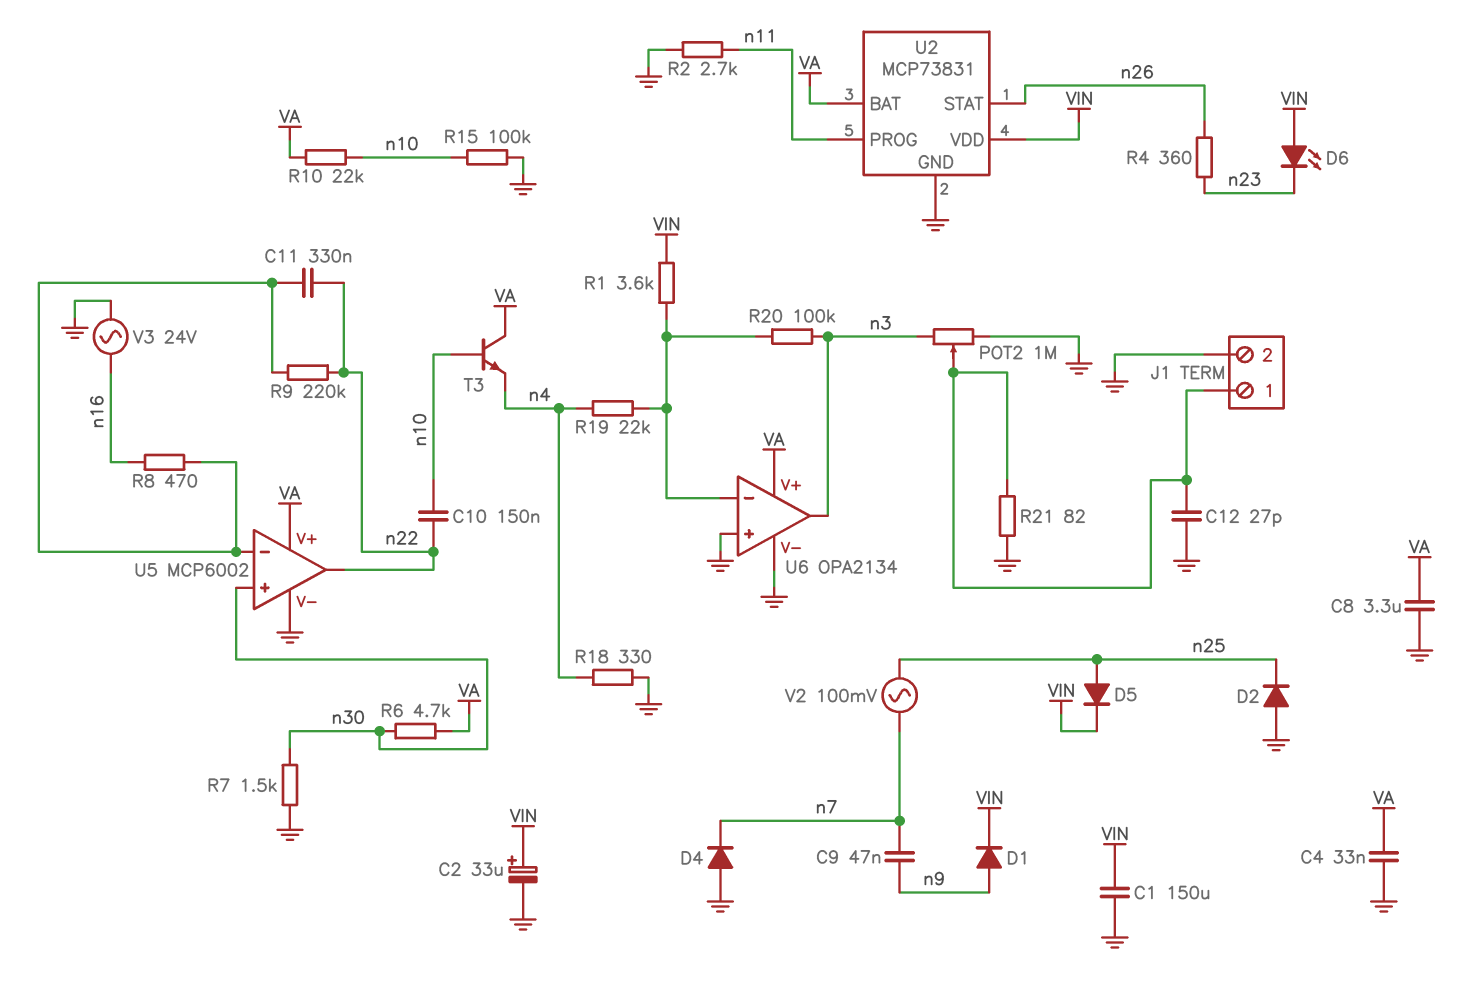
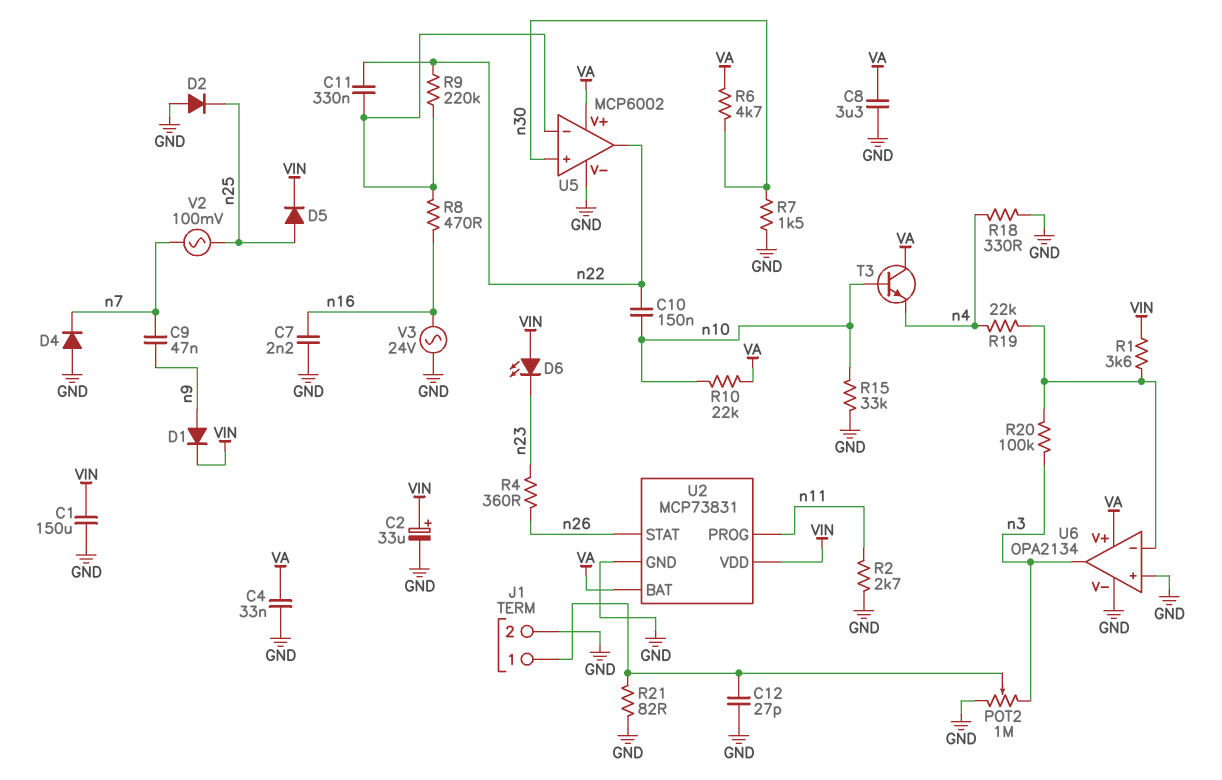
C7: none -> 2.2nF (GND, n16)
R15: 100k (GND, n10) -> 33k (GND, n10)

